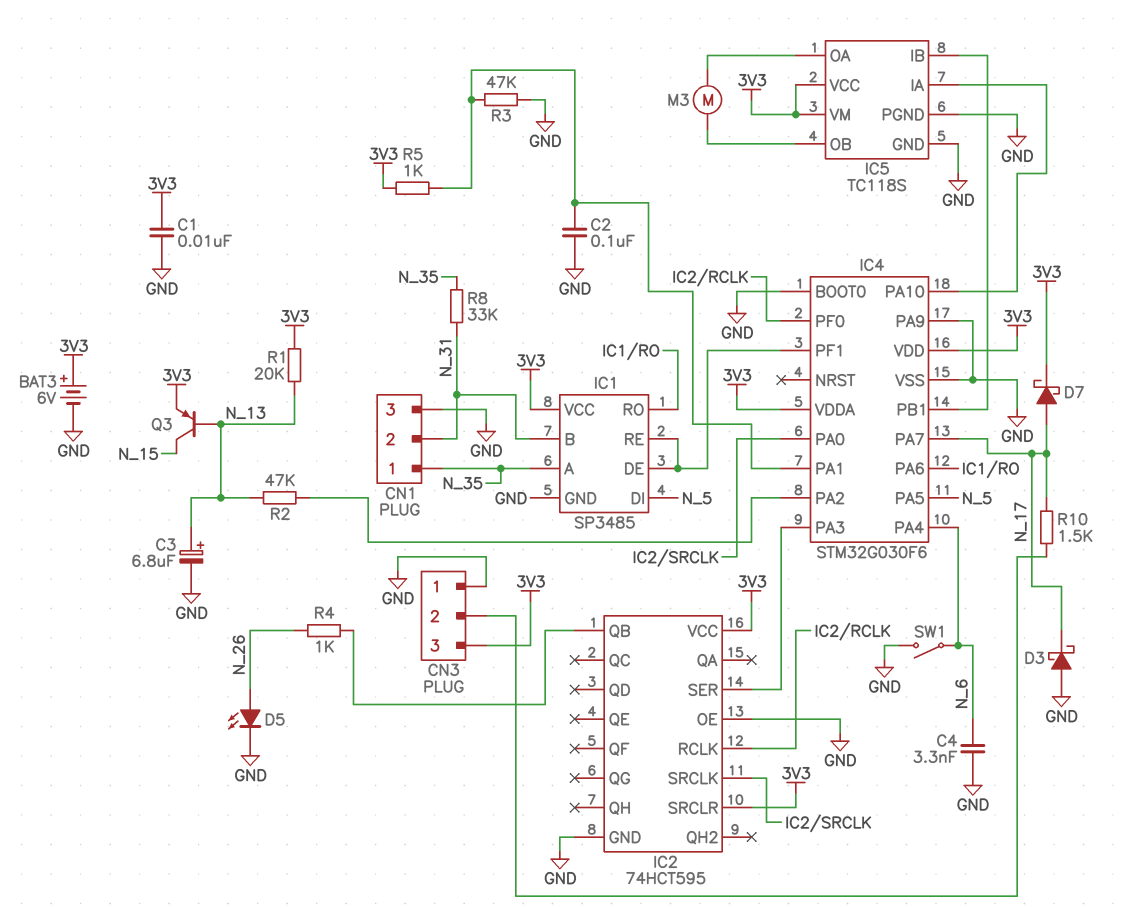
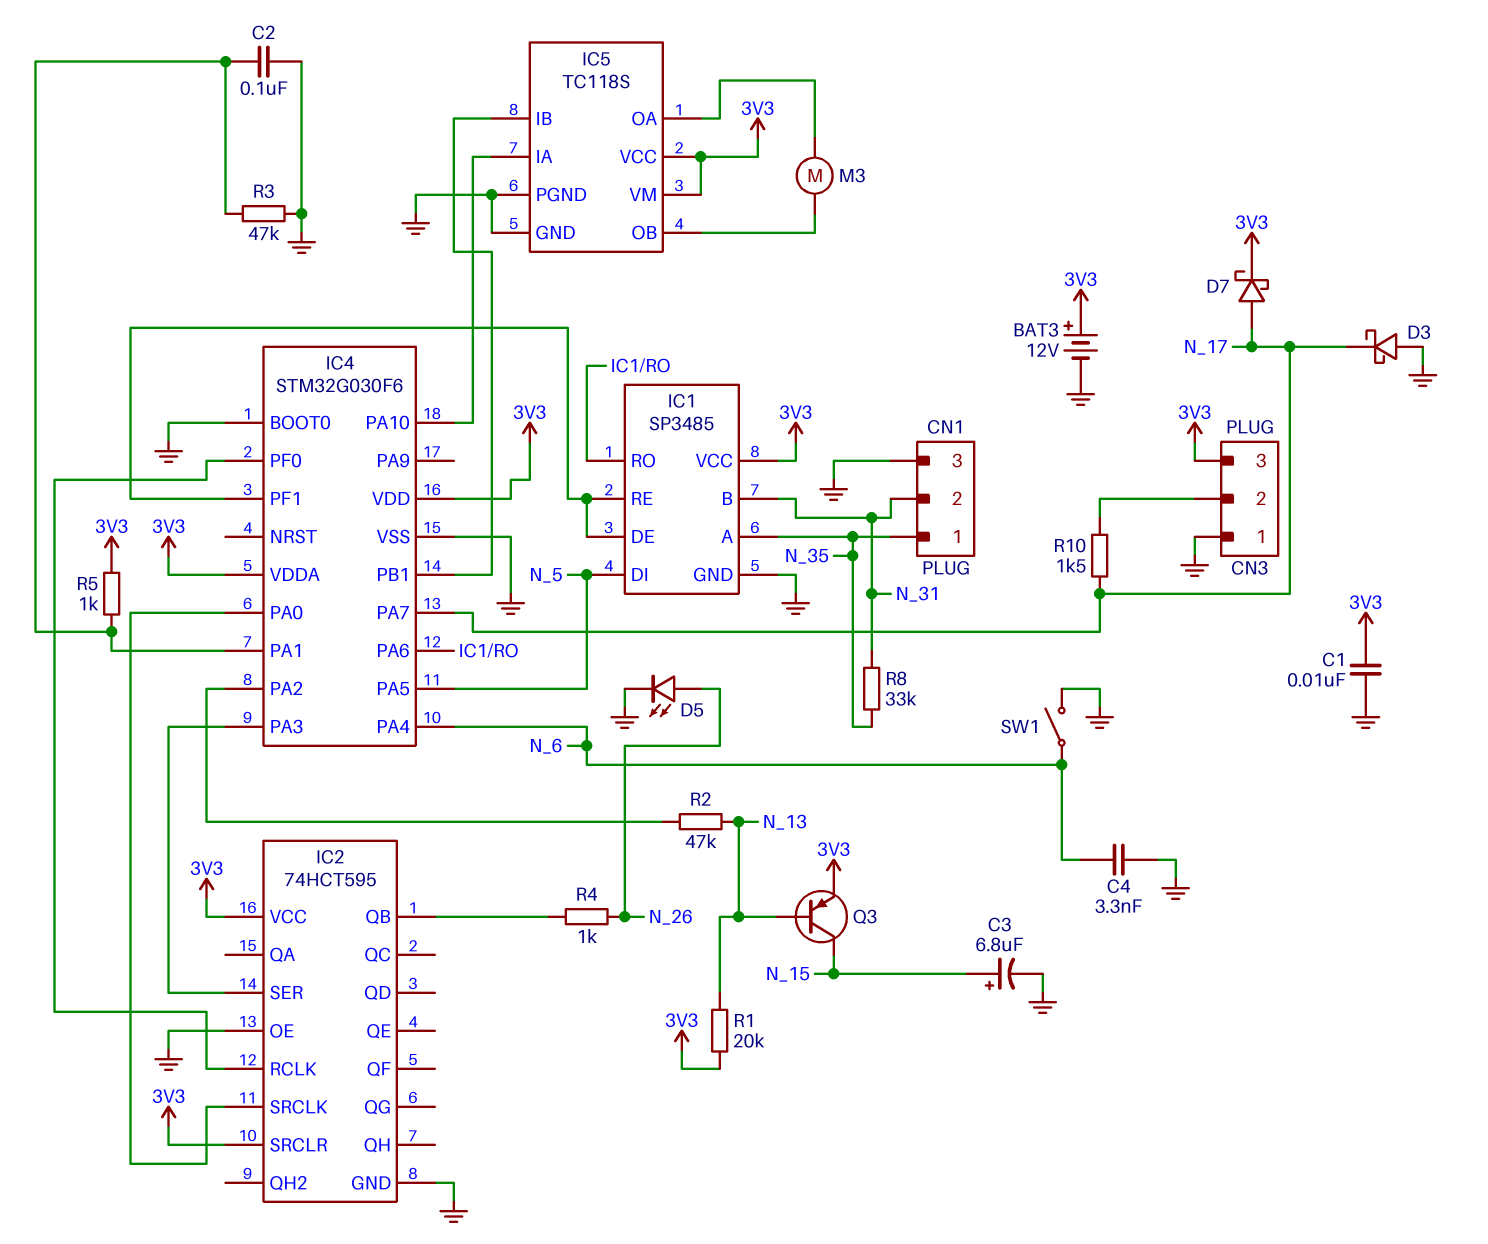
BAT3: 6V (plus 3V3, minus GND) -> 12V (plus 3V3, minus GND)
C3: 6.8uF (plus N_13, minus GND) -> 6.8uF (plus N_15, minus GND)
IC4 pin PA9: GND -> none

